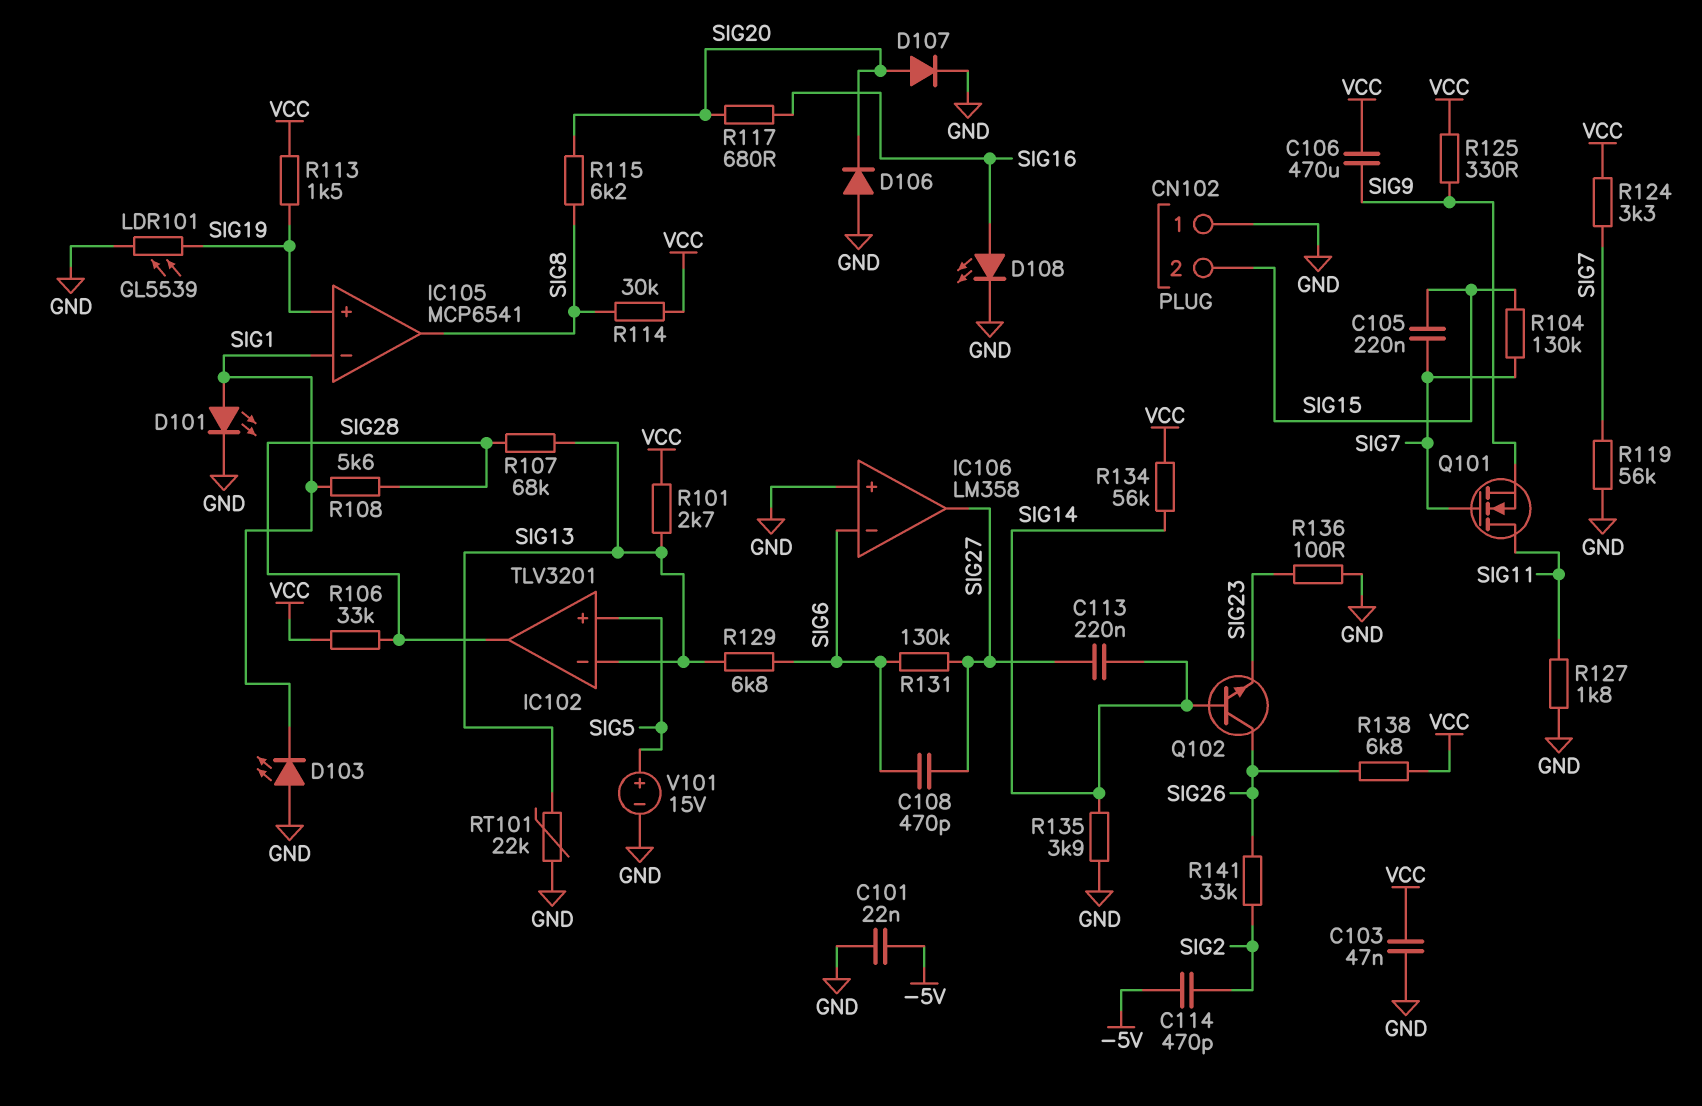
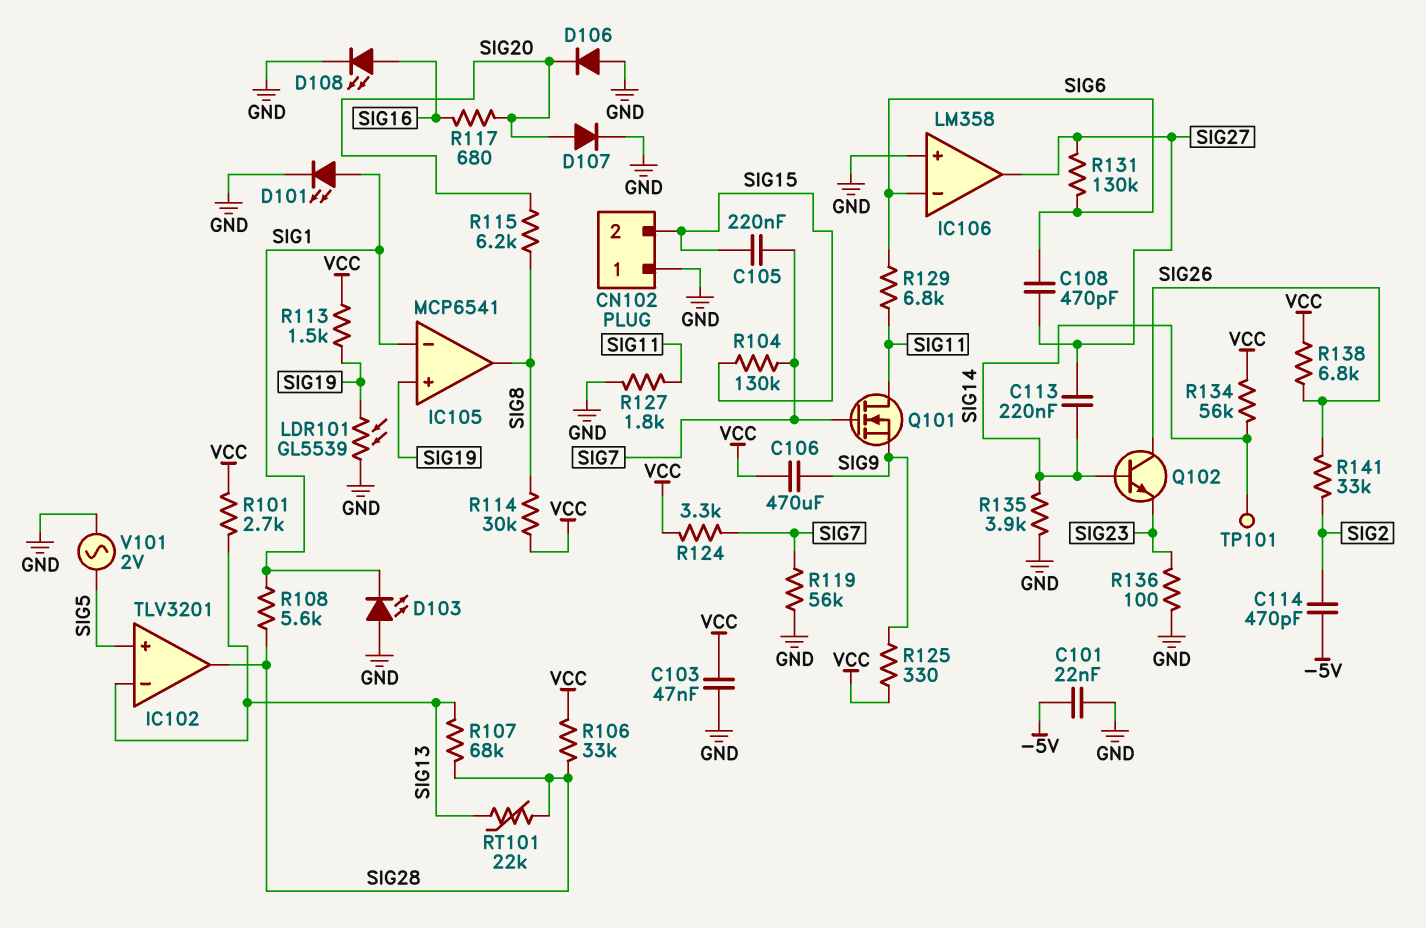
R129: 6.8k (SIG6, SIG13) -> 6.8k (SIG6, SIG11)
RT101: 22k (GND, SIG13) -> 22k (SIG13, SIG28)
TP101: none -> test point (SIG14)
V101: 15V (plus SIG5, minus GND) -> AC 2V (GND, SIG5)

